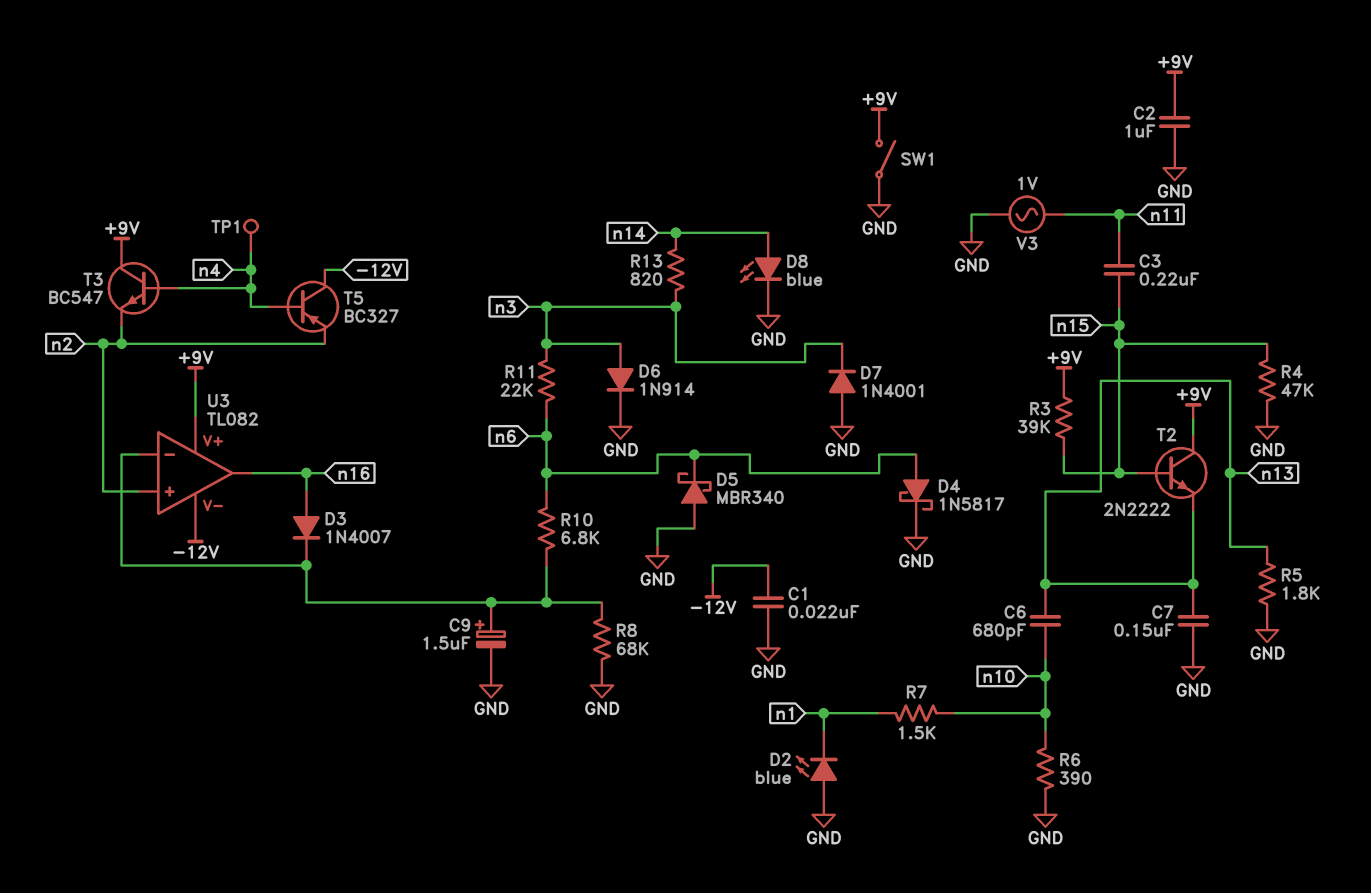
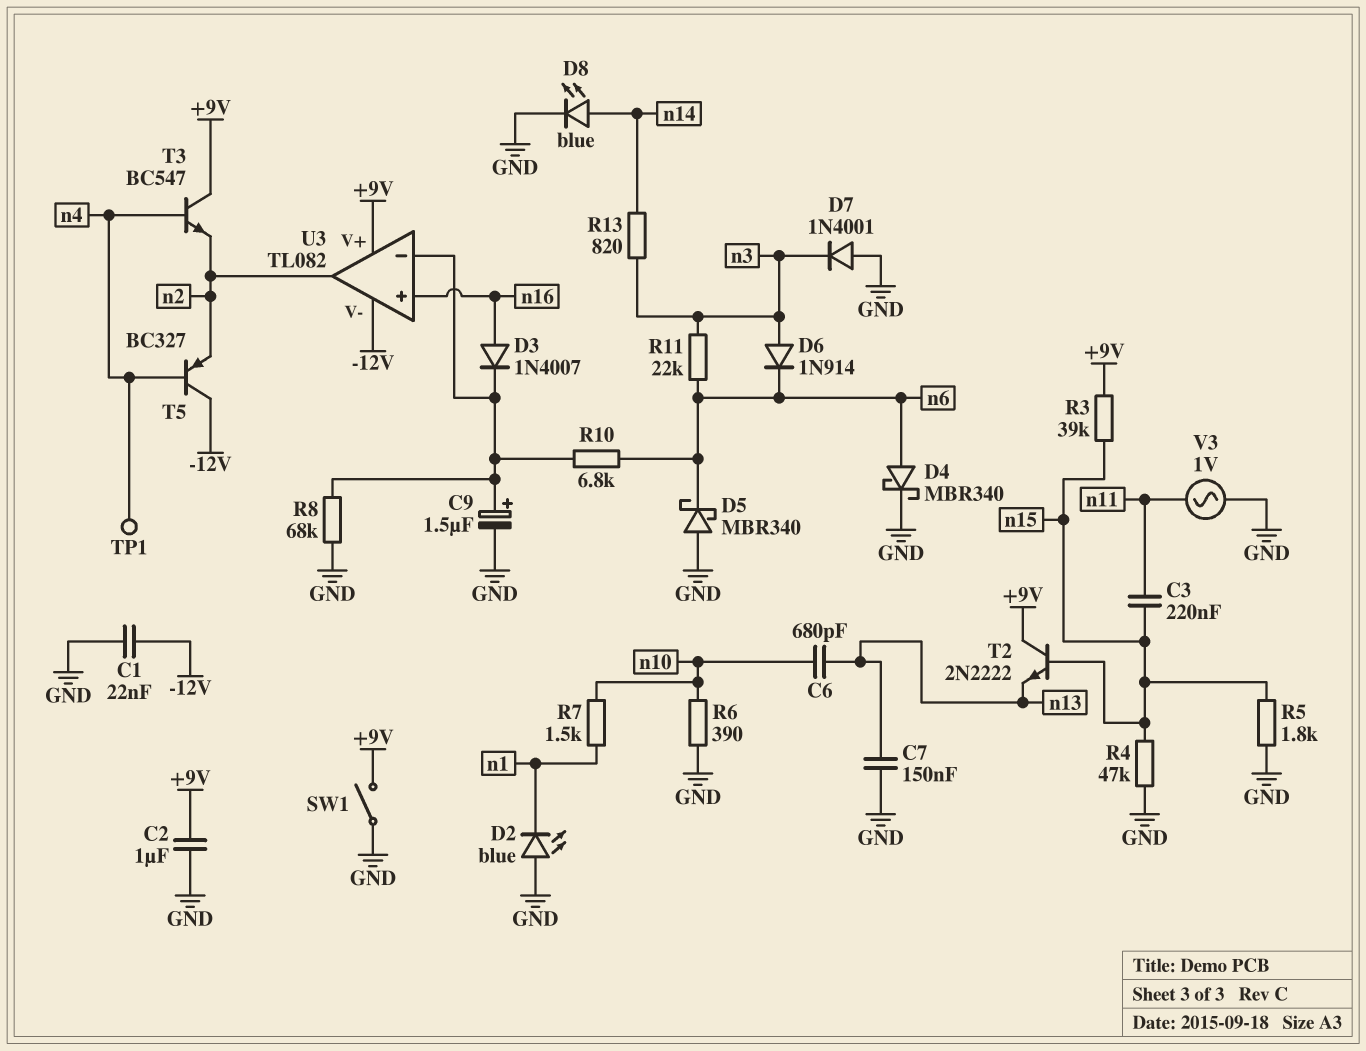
D4: schottky 1N5817 (A n6, K GND) -> schottky MBR340 (A n6, K GND)
D6: diode 1N914 (A n3, K GND) -> diode 1N914 (A n3, K n6)
R5: 1.8k (GND, n13) -> 1.8k (GND, n15)
U3 pin in+: n2 -> n16
U3 pin out: n16 -> n2

